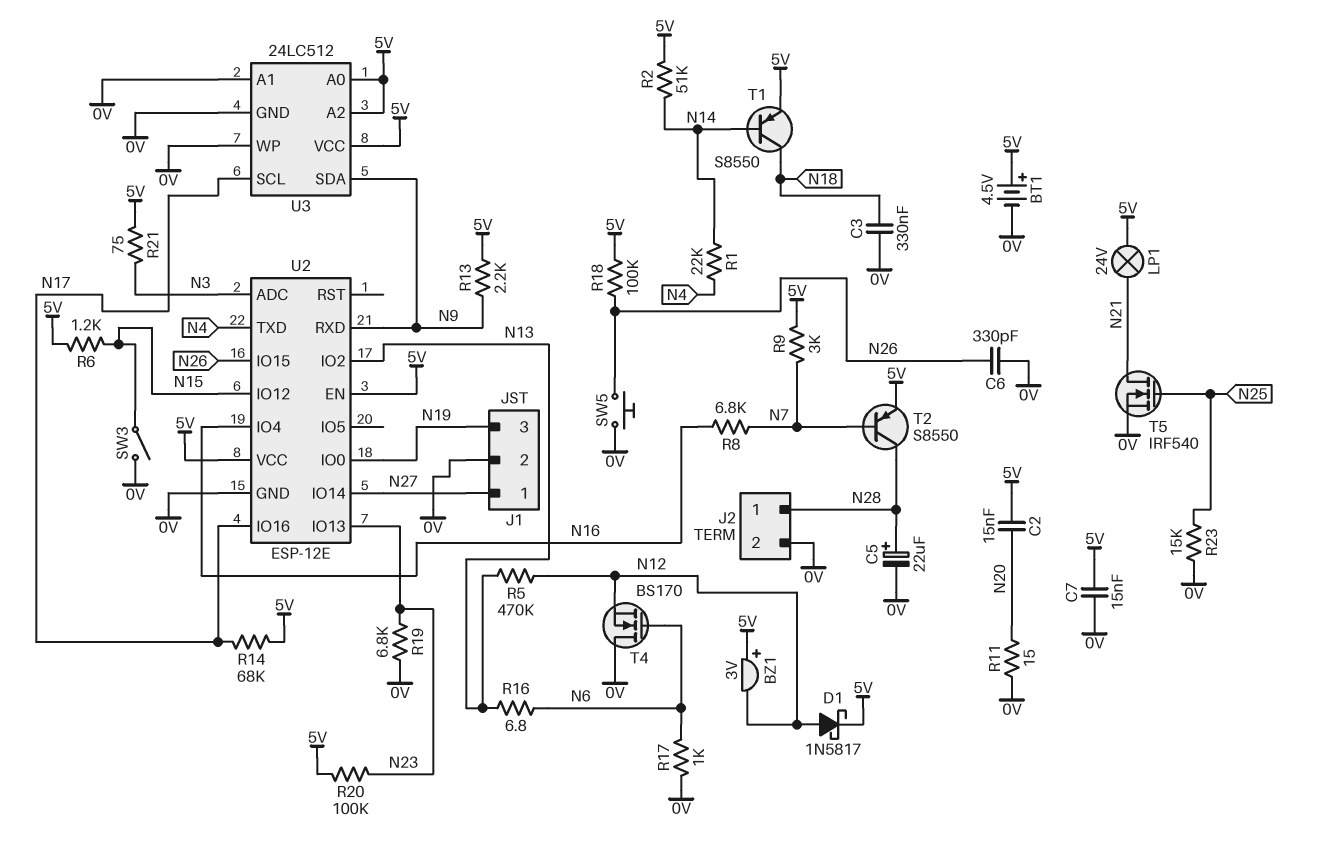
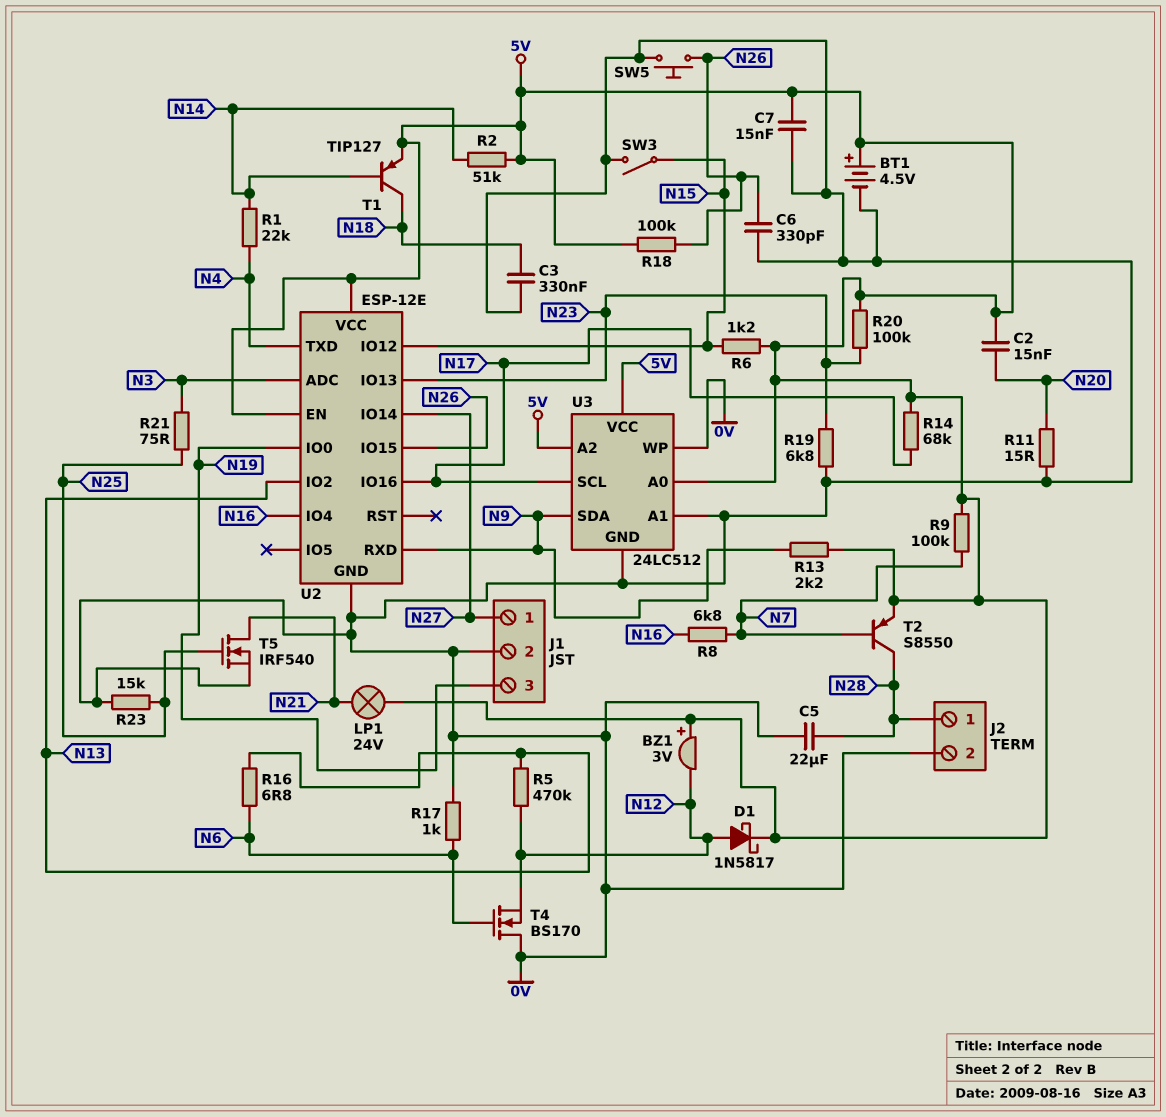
C5: 22uF (plus N28, minus 0V) -> 22uF (0V, N28)
R9: 3k (5V, N7) -> 100k (5V, N7)
R21: 75 (5V, N3) -> 75 (N3, N25)
T1: PNP S8550 (B N14, C N18, E 5V) -> PNP TIP127 (B N14, C N18, E 5V)

